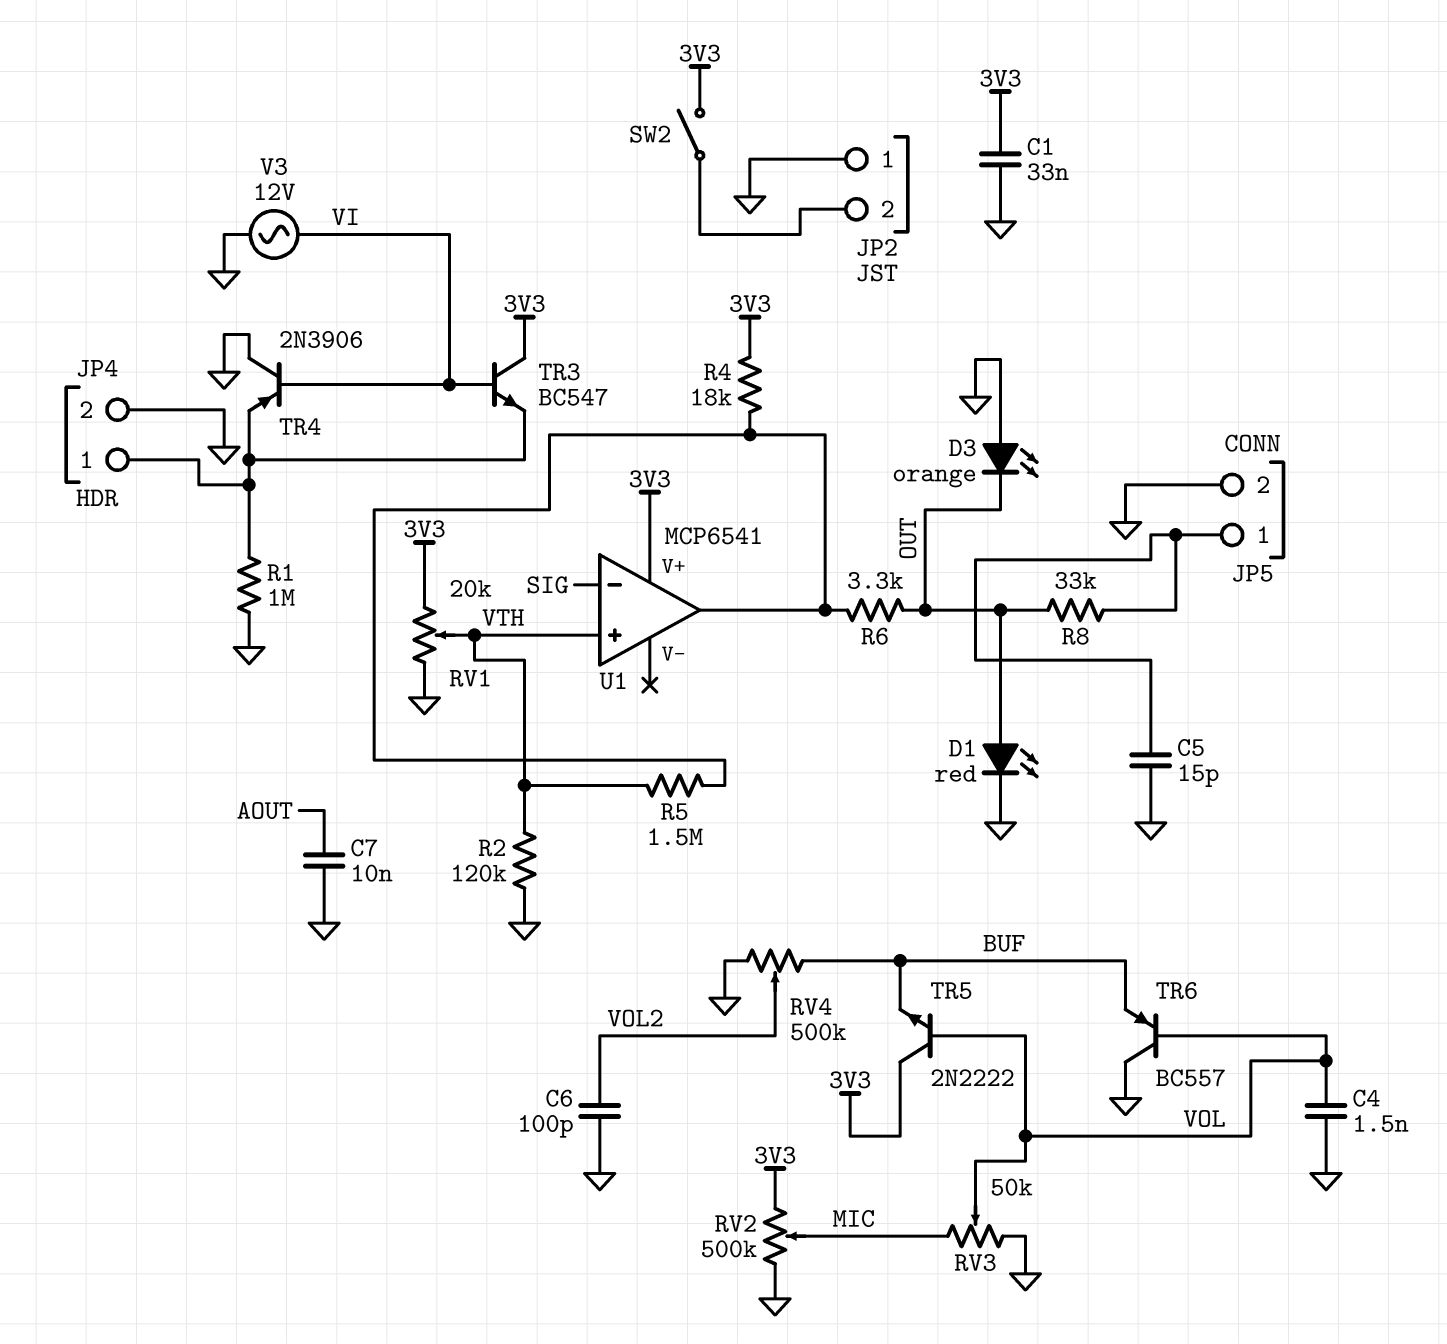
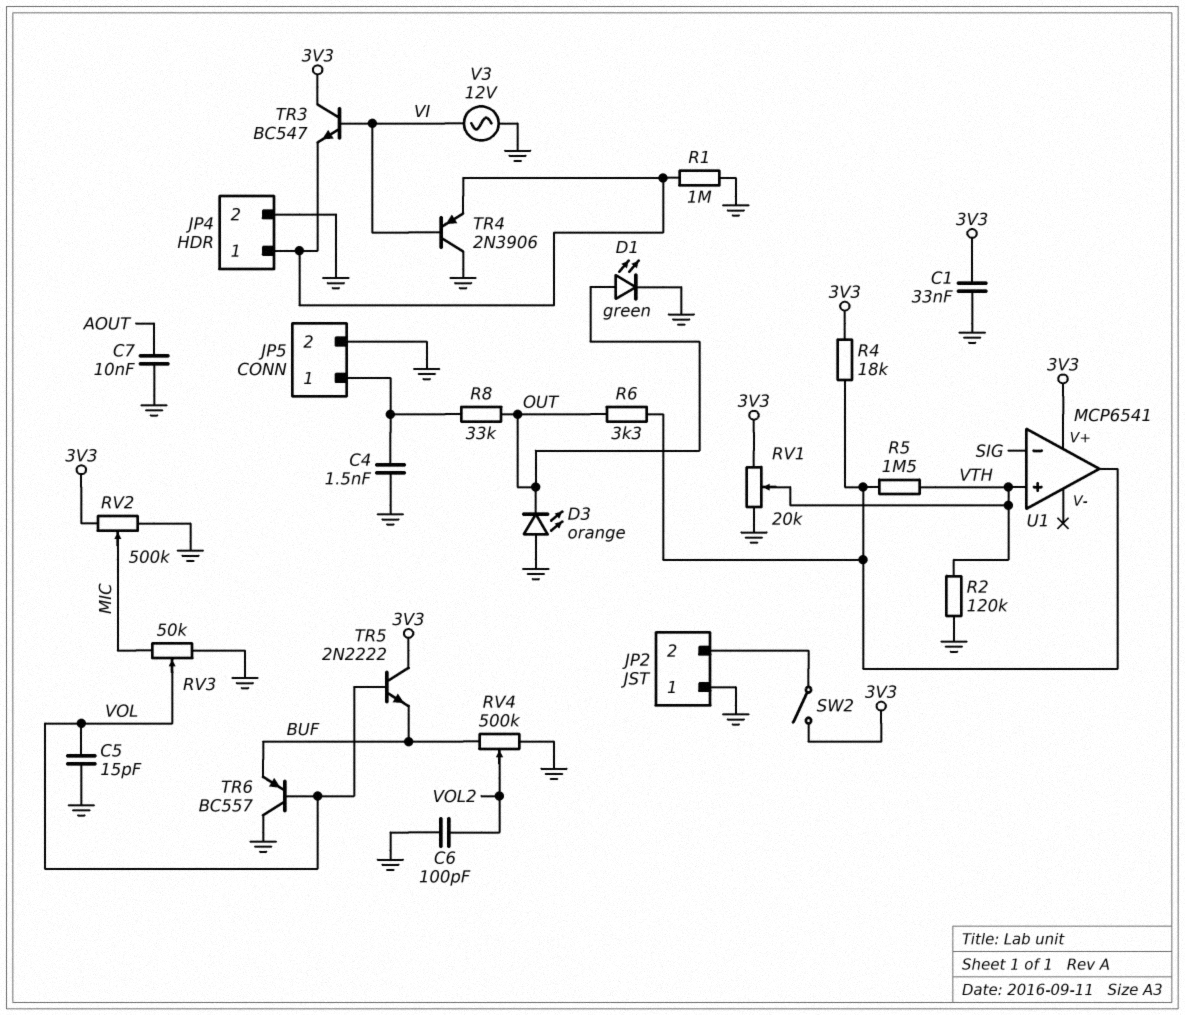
C4: 1.5nF (GND, VOL) -> 1.5nF (GND, JP5/1)
C5: 15pF (GND, JP5/1) -> 15pF (GND, VOL)
D1: LED red (A OUT, K GND) -> LED green (A OUT, K GND)

